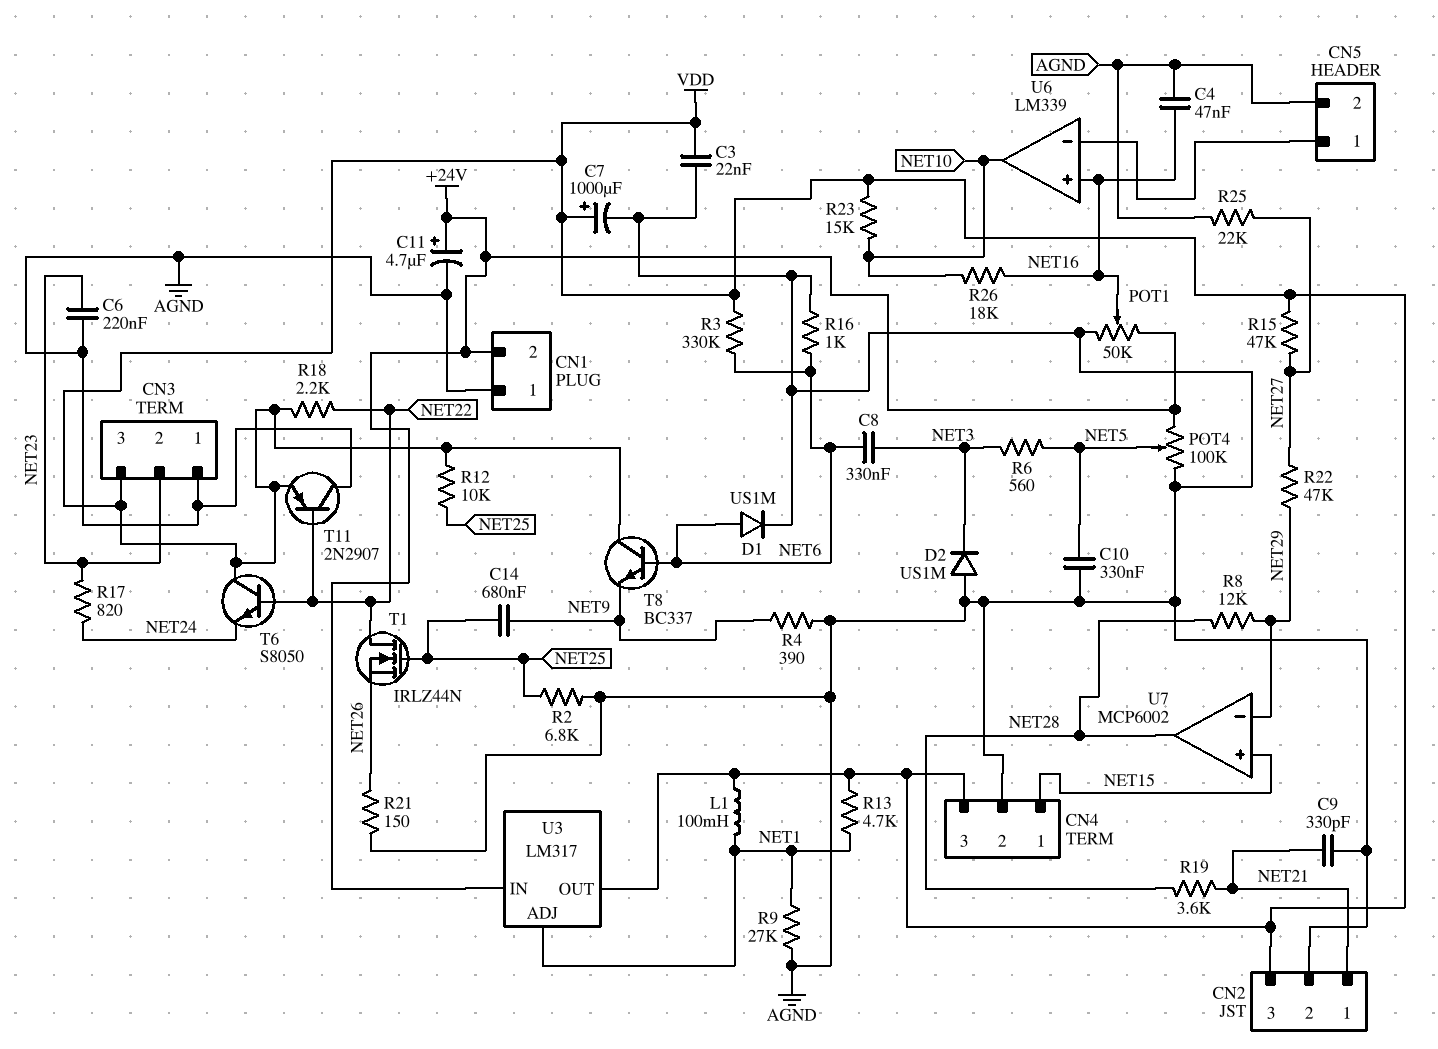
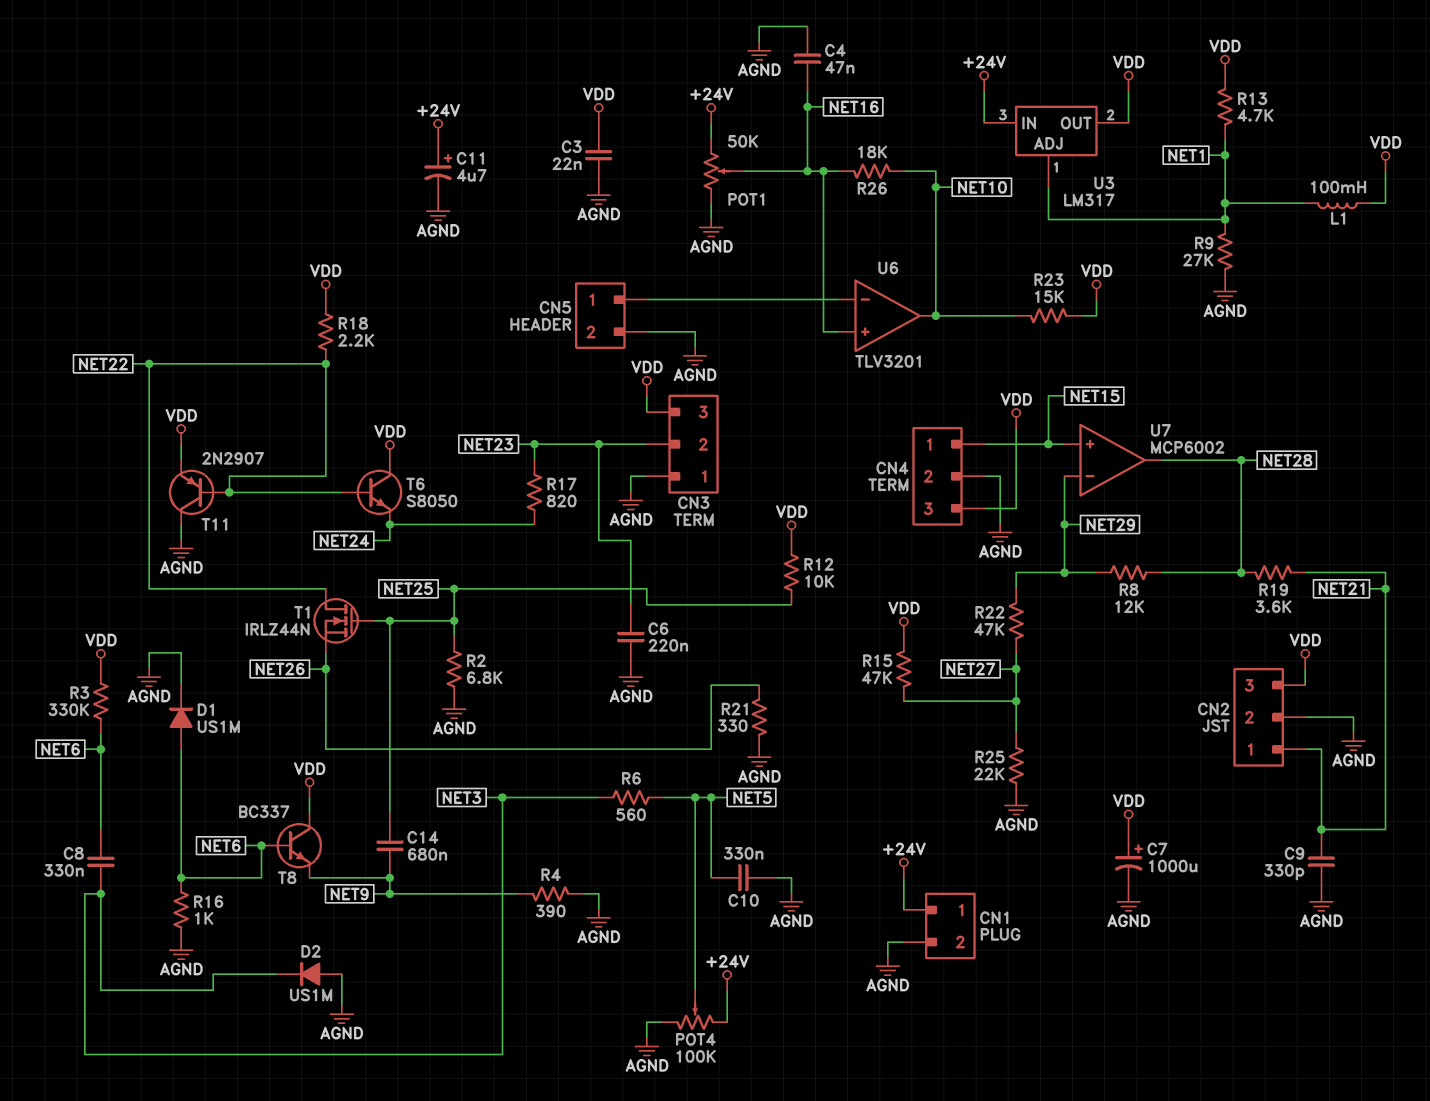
CN1 pin 1: AGND -> +24V
CN1 pin 2: +24V -> AGND
R21: 150 (AGND, NET26) -> 330 (AGND, NET26)
U6: LM339 -> TLV3201

